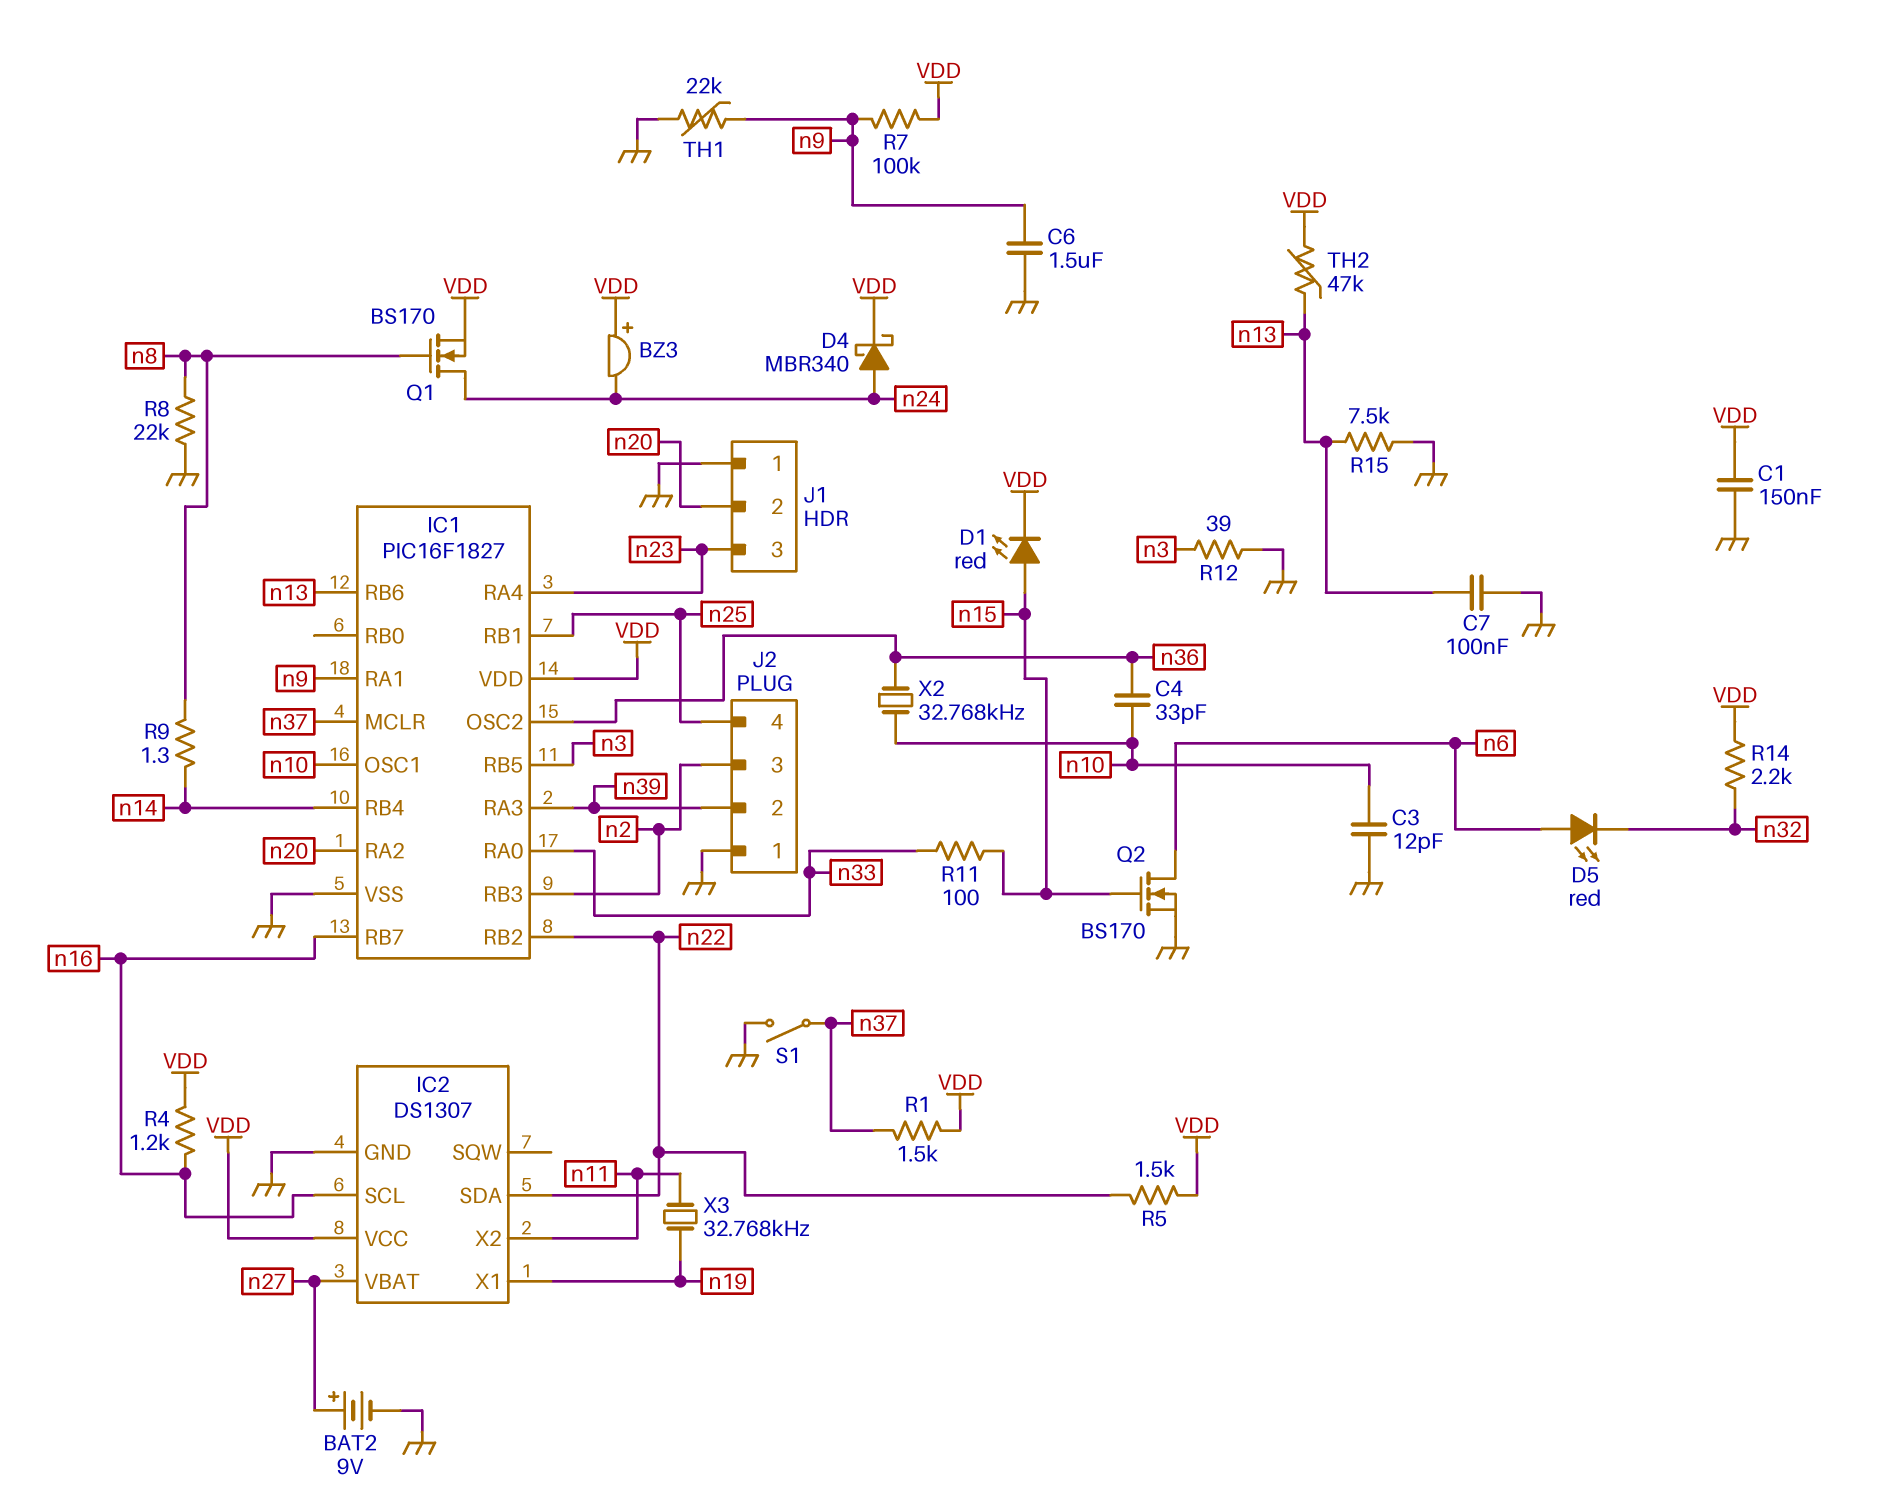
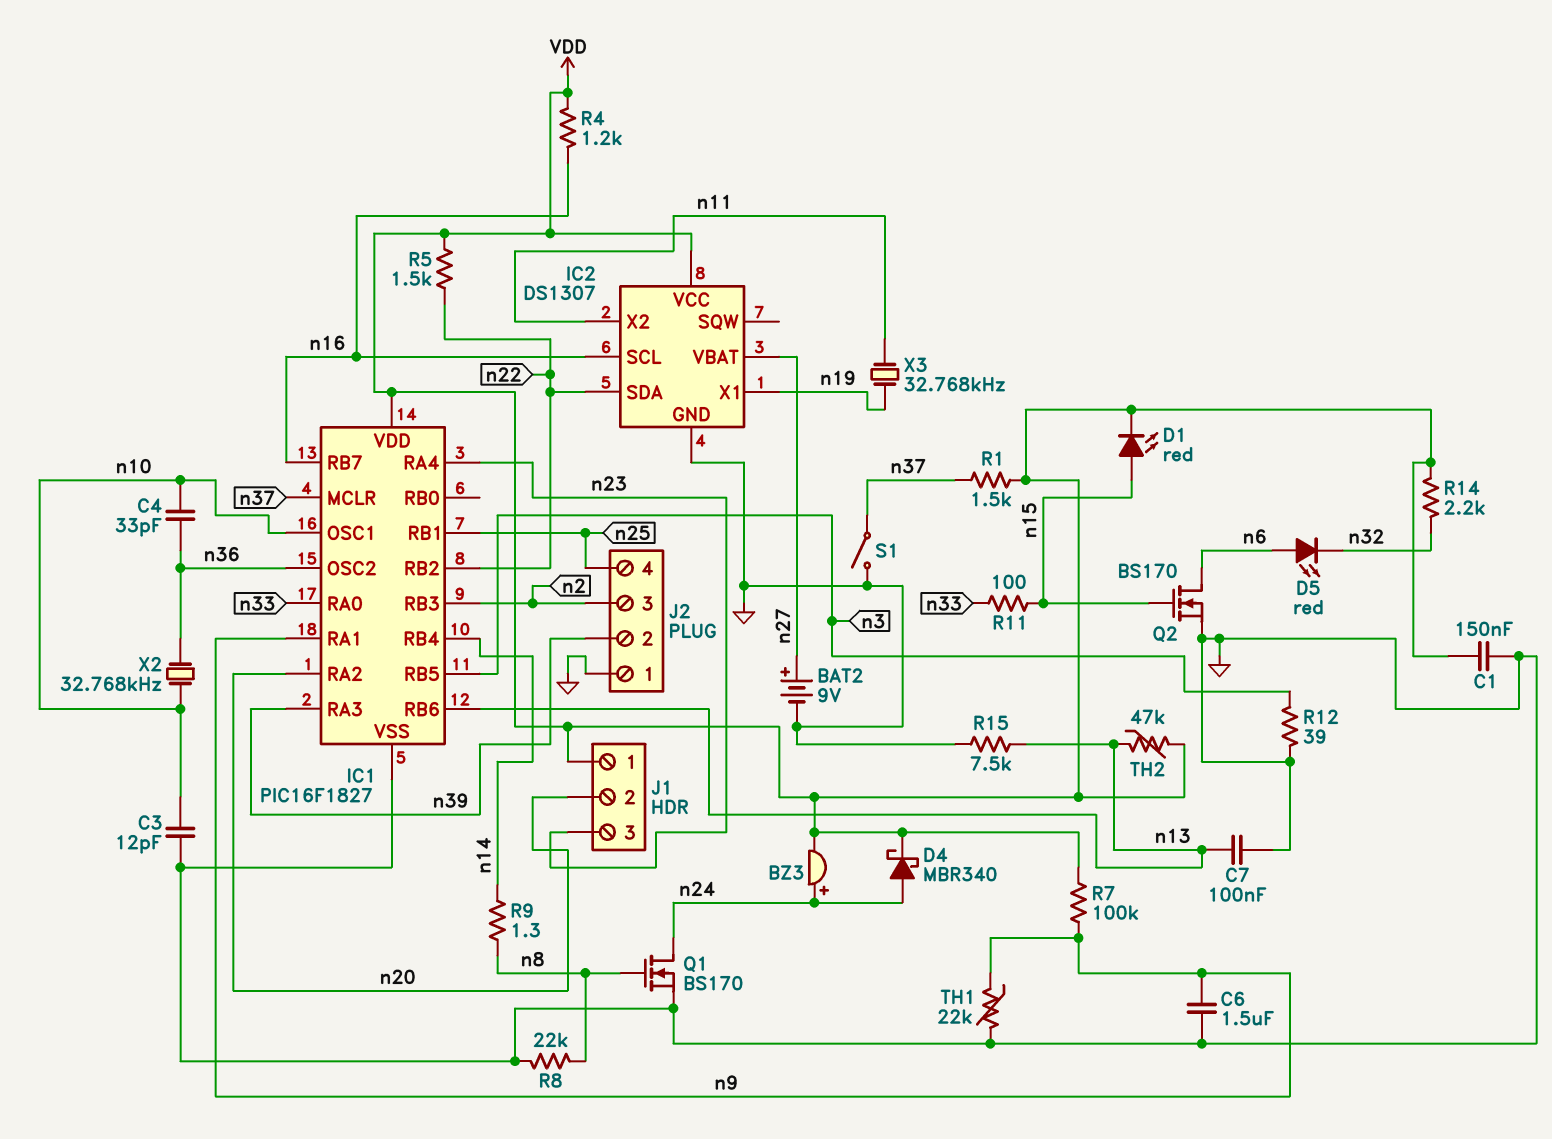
BZ3: buzzer (plus VDD, minus n24) -> buzzer (plus n24, minus VDD)
J1 pin 1: GND -> VDD
Q1: NMOS BS170 (G n8, D n24, S VDD) -> NMOS BS170 (G n8, D n24, S GND)

